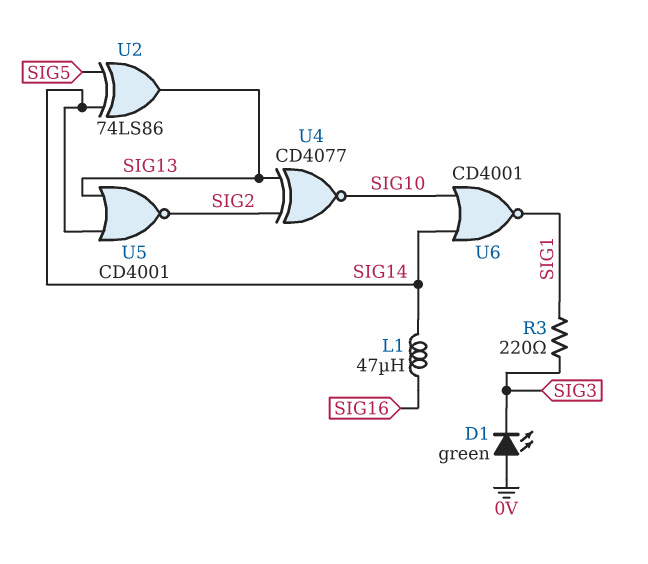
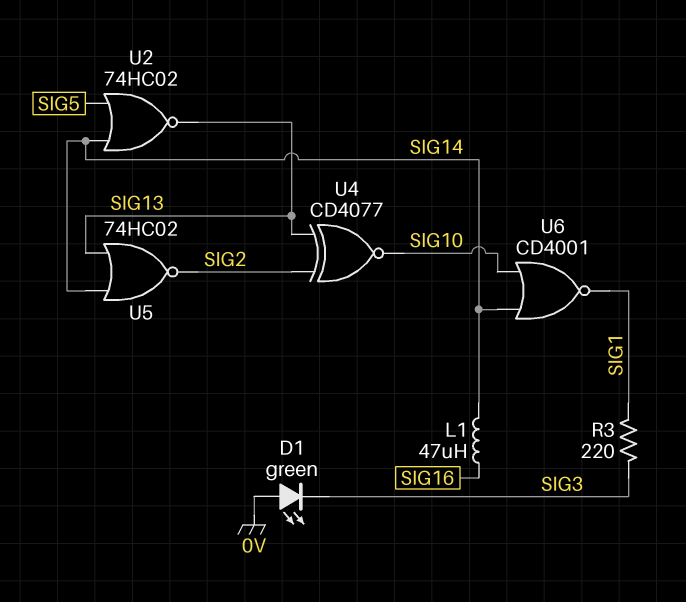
U2: XOR 74LS86 (in SIG5, in SIG14, out SIG13) -> NOR 74HC02 (in SIG5, in SIG14, out SIG13)
U5: NOR CD4001 (in SIG13, in SIG14, out SIG2) -> NOR 74HC02 (in SIG13, in SIG14, out SIG2)

